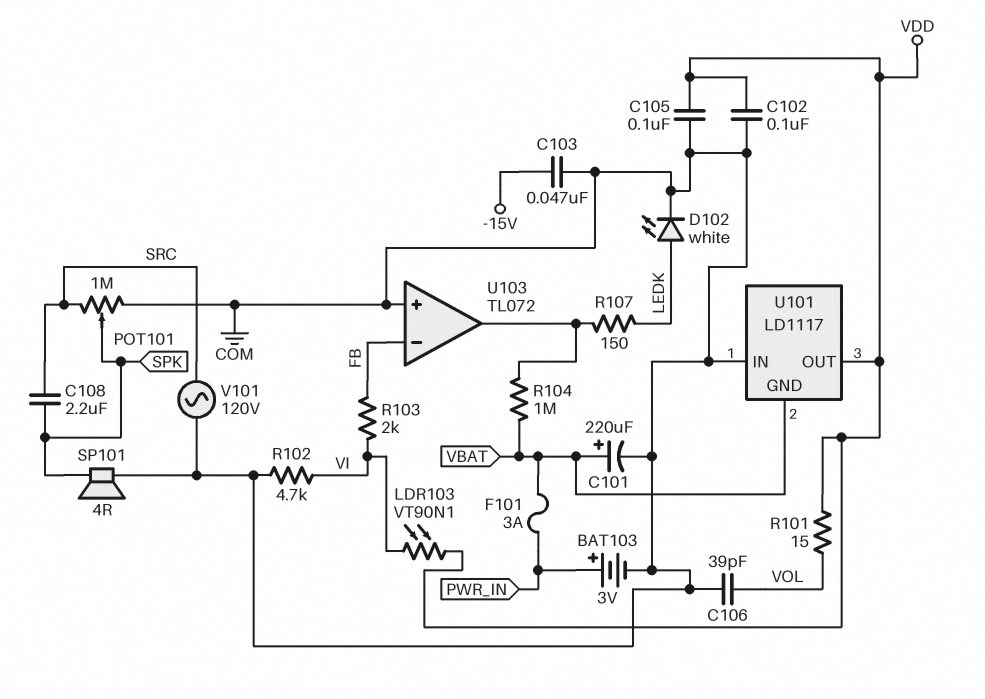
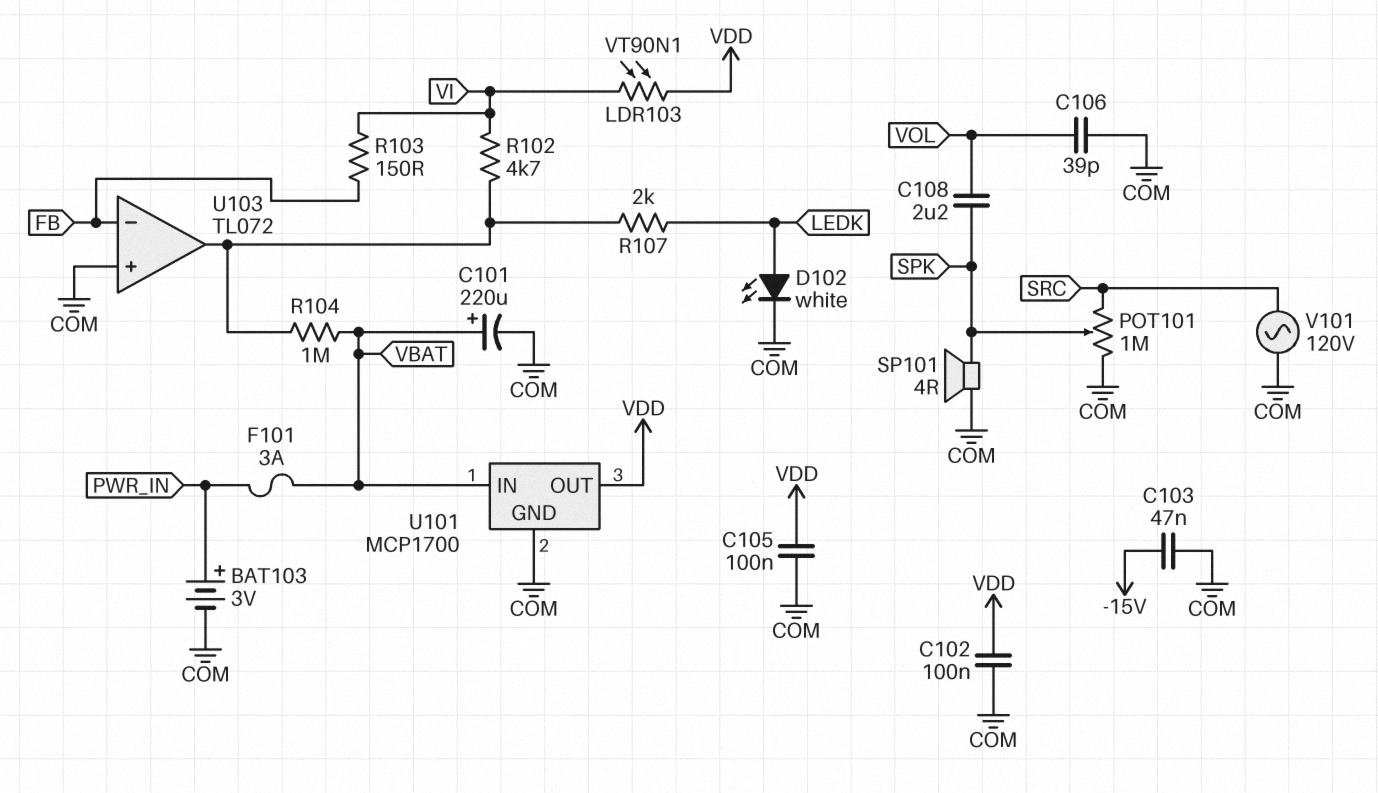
C108: 2.2uF (SPK, SRC) -> 2.2uF (SPK, VOL)
R101: 15 (VDD, VOL) -> none
R102: 4.7k (COM, VI) -> 4.7k (U103/out, VI)
R103: 2k (FB, VI) -> 150 (FB, VI)
R107: 150 (LEDK, U103/out) -> 2k (LEDK, U103/out)
U101: LD1117 -> MCP1700
U101 pin GND: VBAT -> COM
U101 pin IN: COM -> VBAT

